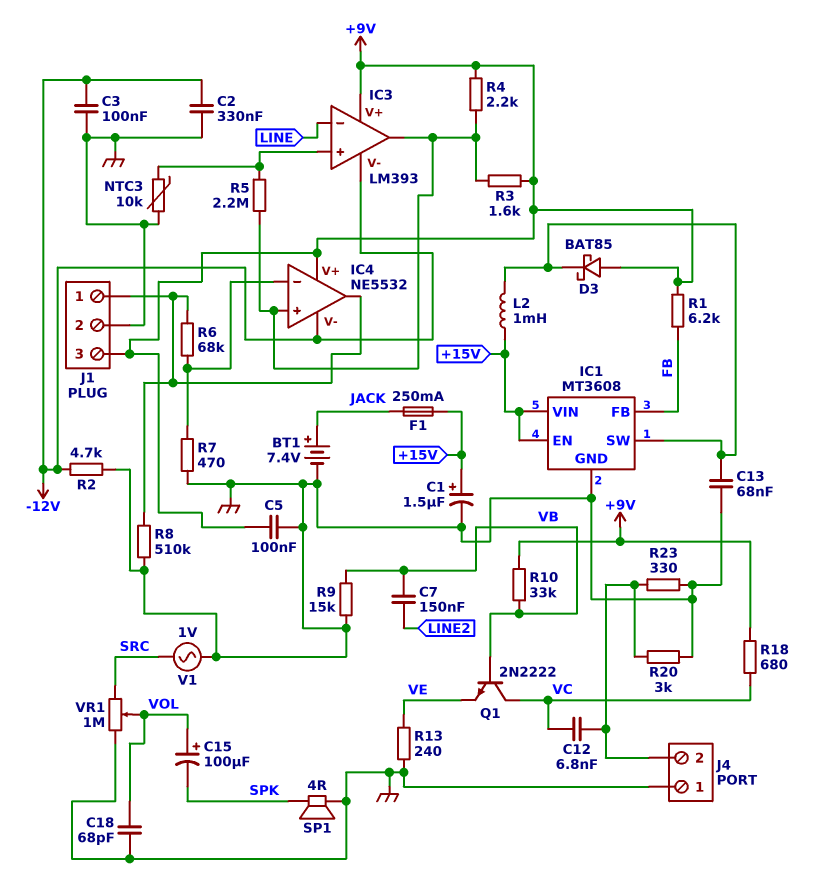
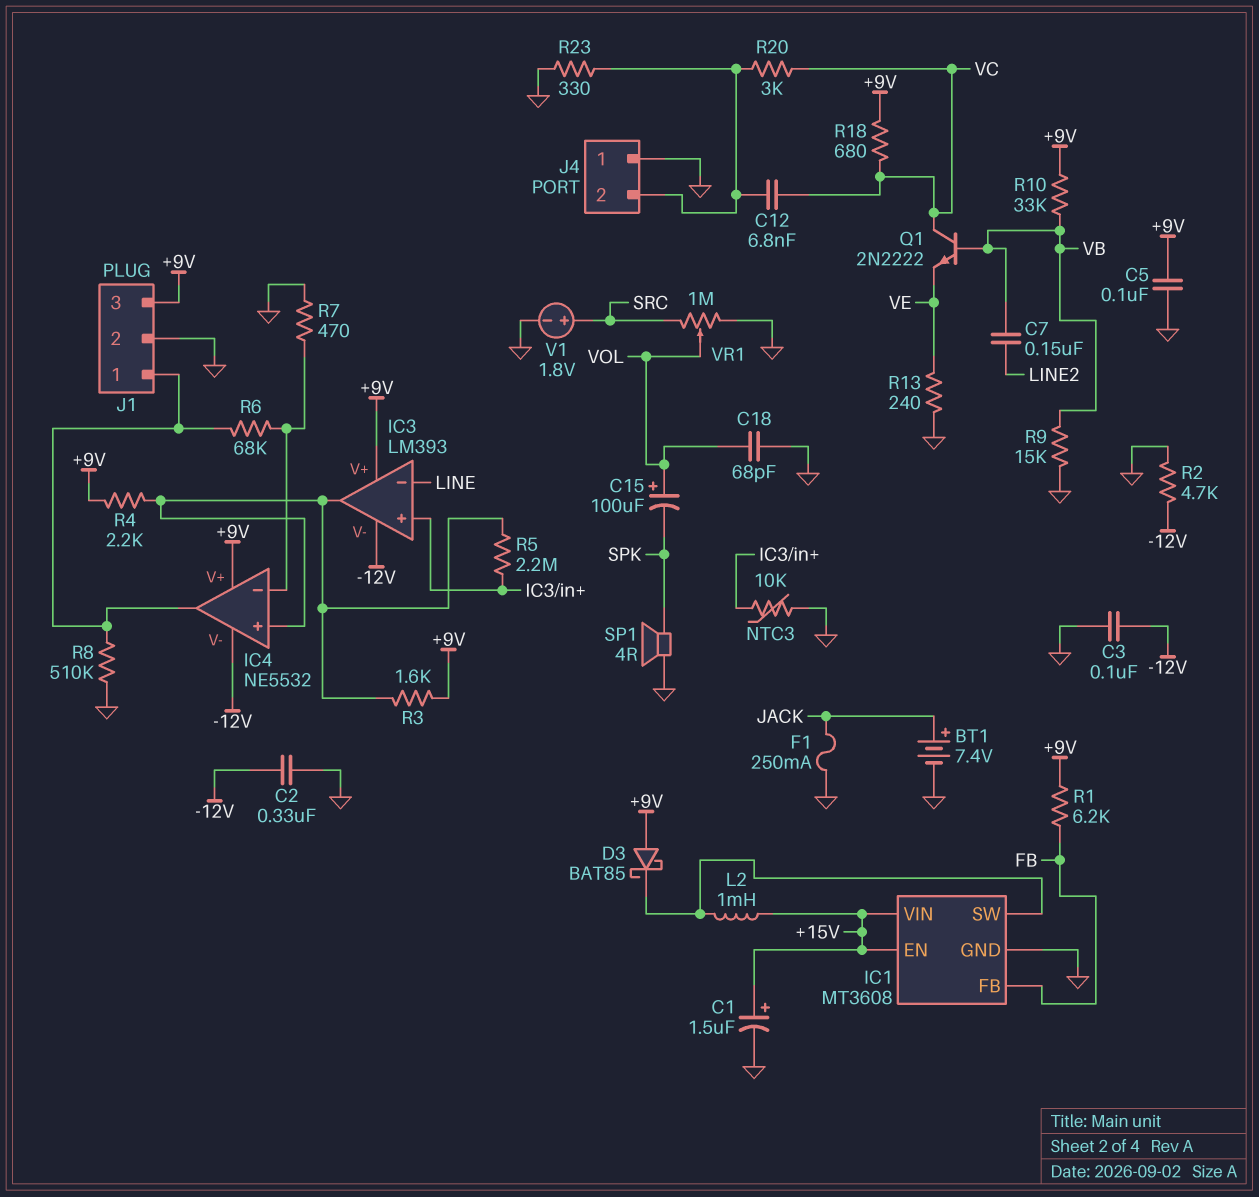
C13: 68nF (GND, IC1/SW) -> none
F1: 250mA (+15V, JACK) -> 250mA (GND, JACK)
R20: 3k (GND, J4/2) -> 3k (J4/2, VC)
V1: AC 1V (GND, SRC) -> 1.8V (plus SRC, minus GND)

